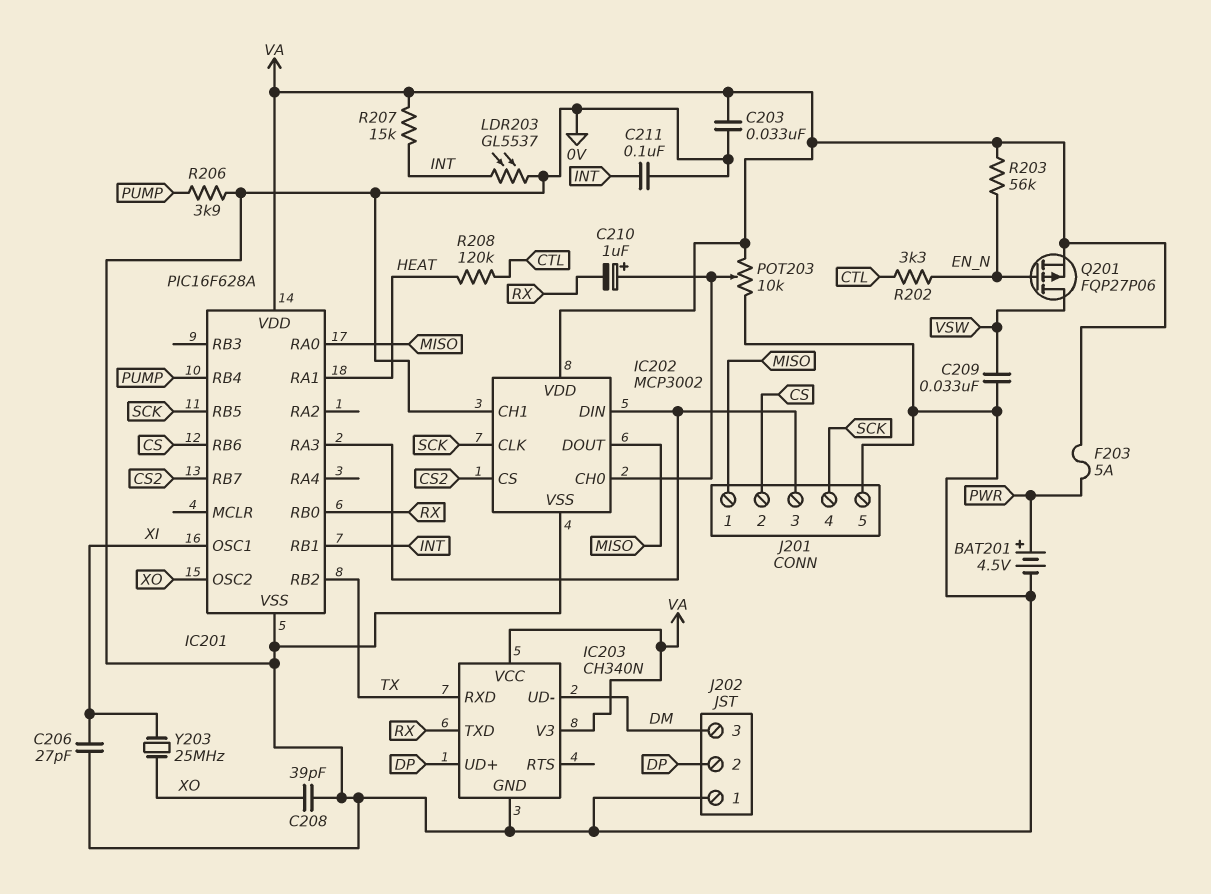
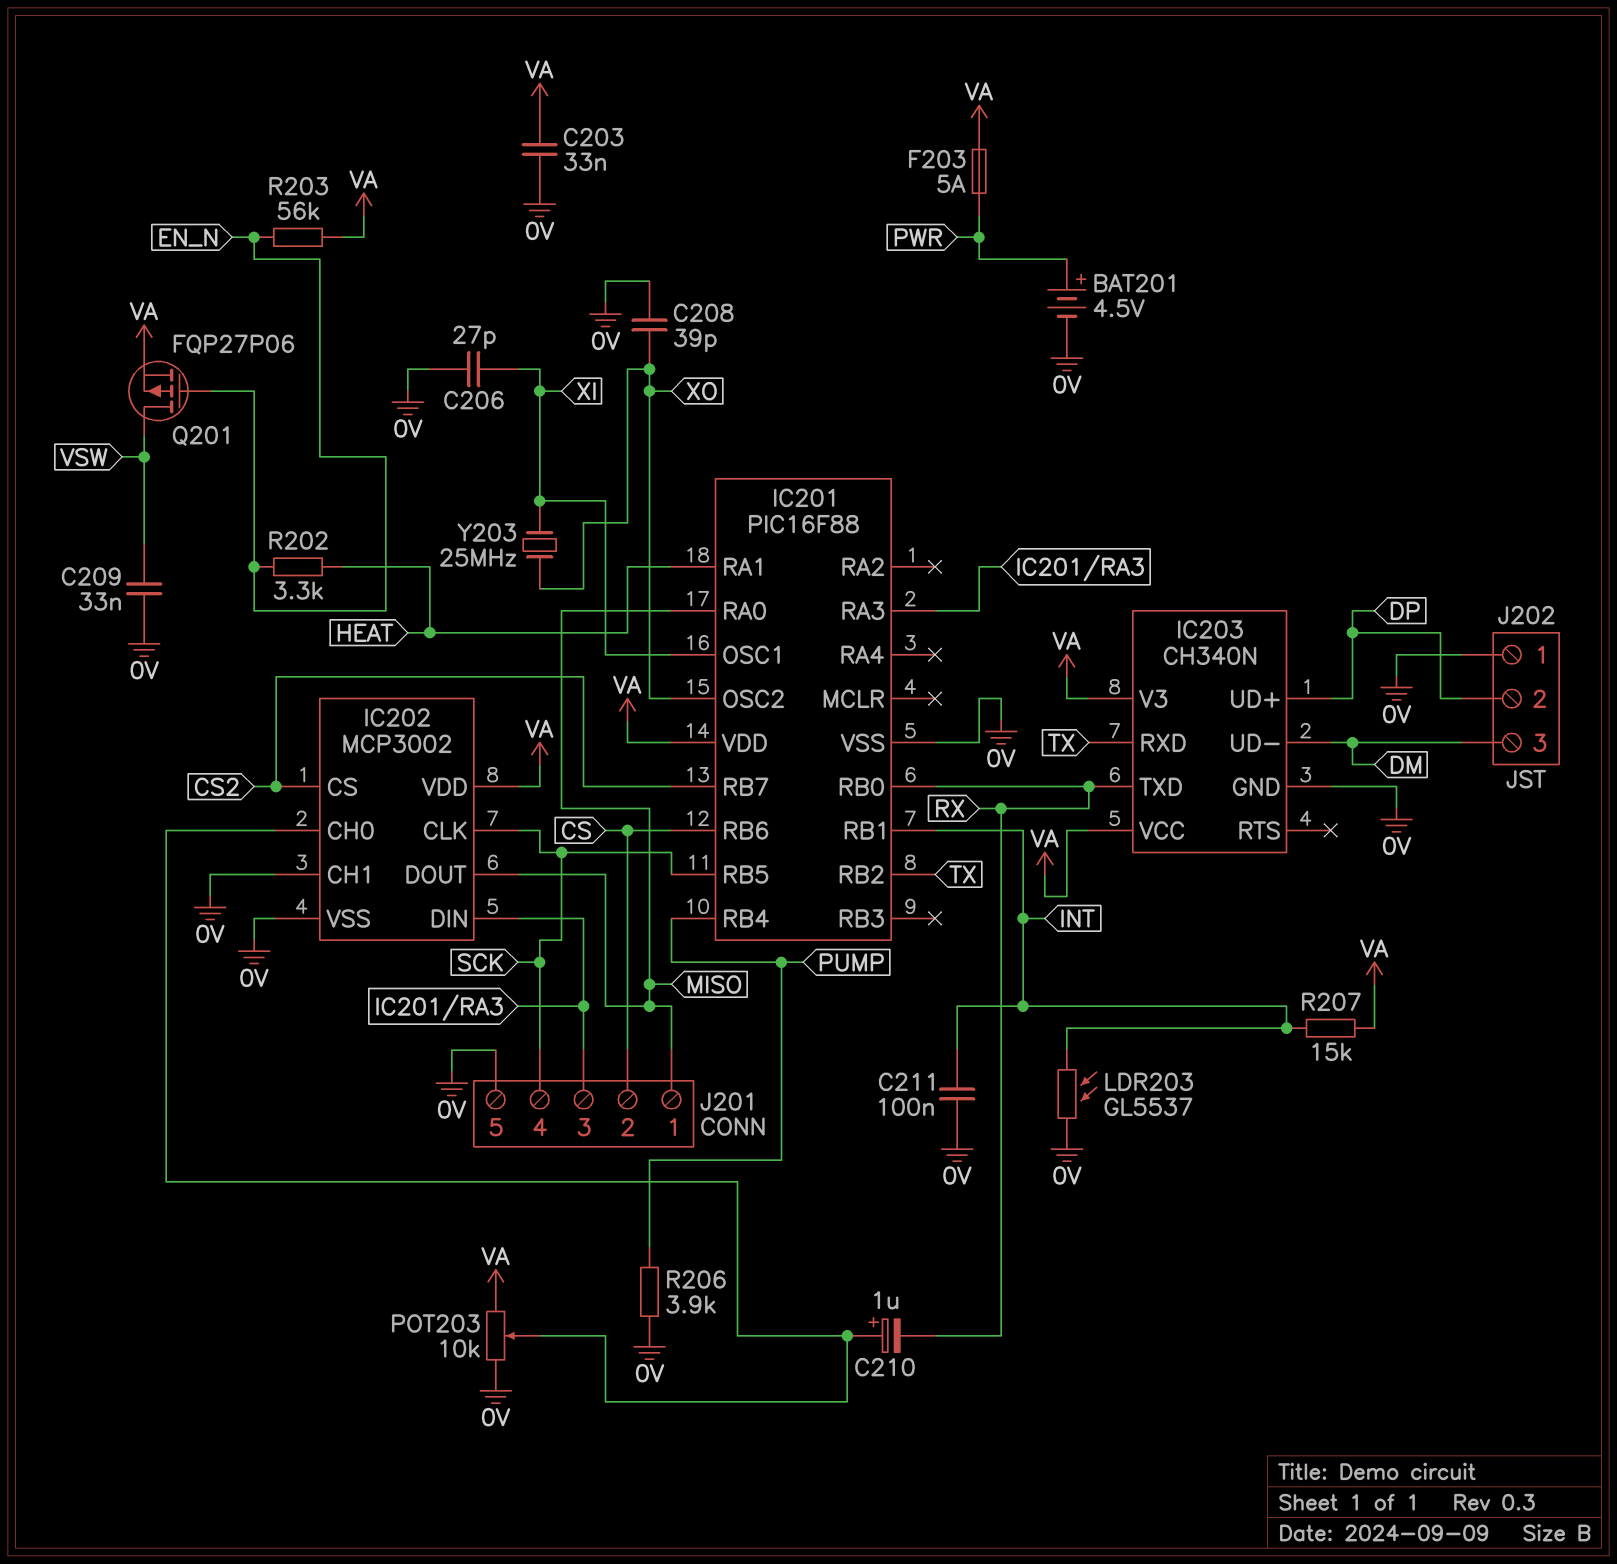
IC201: PIC16F628A -> PIC16F88
R202: 3.3k (CTL, EN_N) -> 3.3k (EN_N, HEAT)
R208: 120k (CTL, HEAT) -> none

